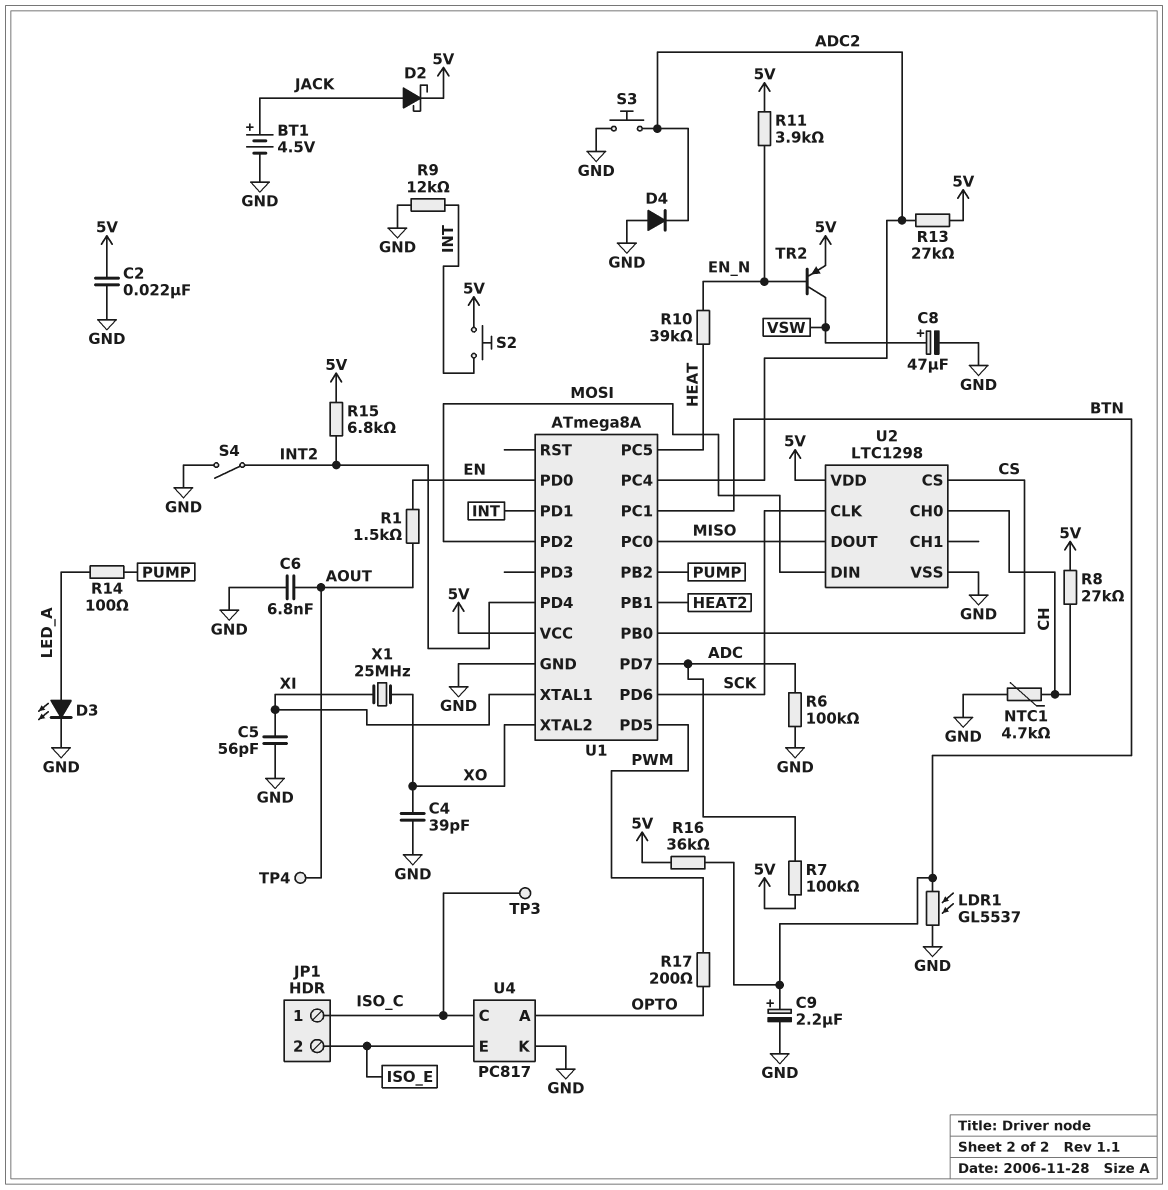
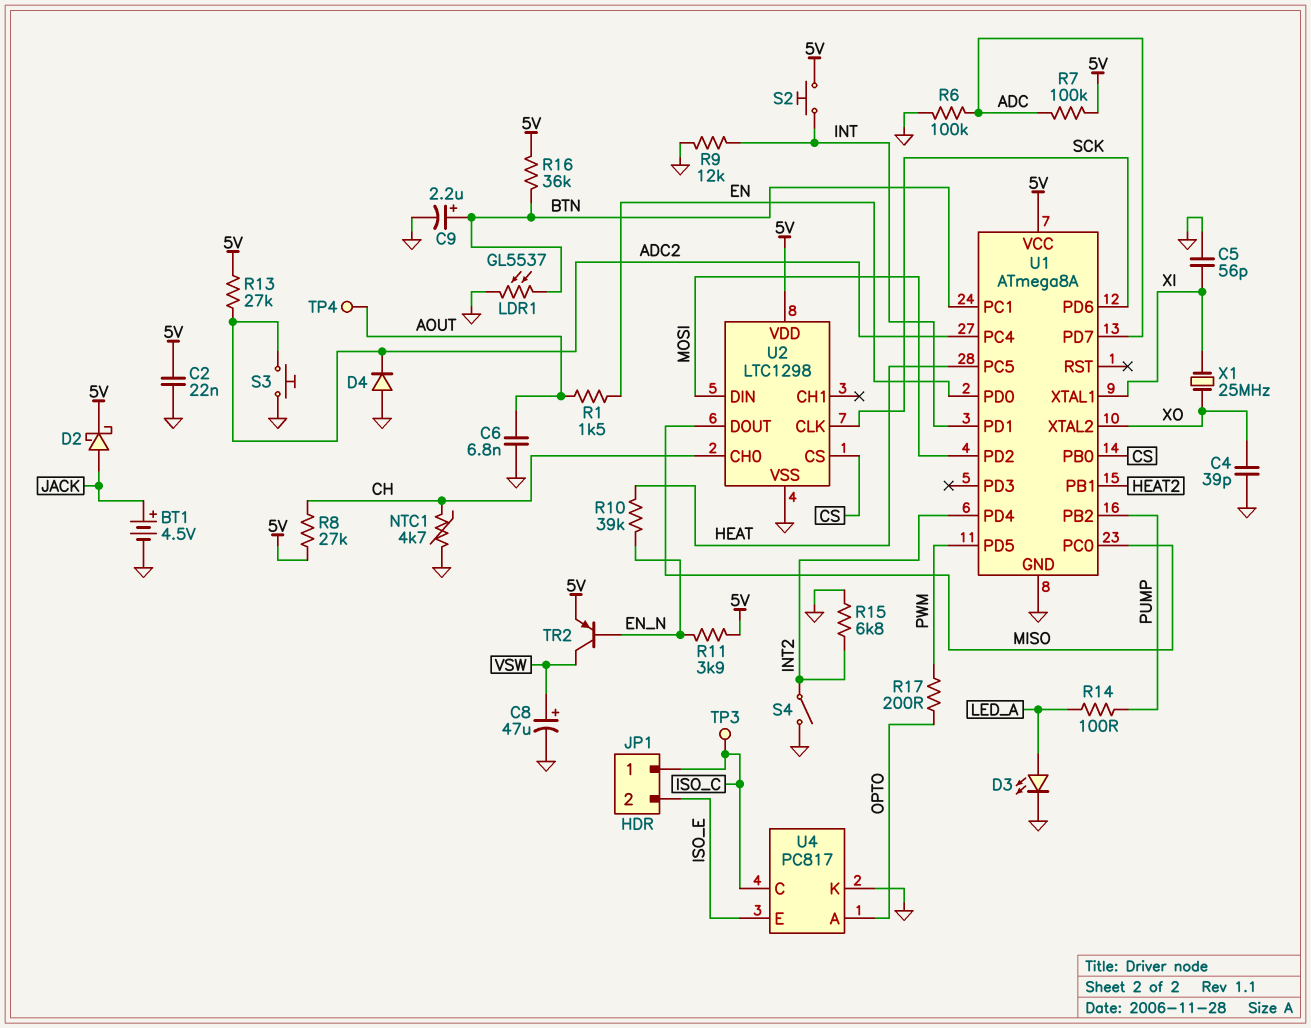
R15: 6.8k (5V, INT2) -> 6.8k (GND, INT2)

